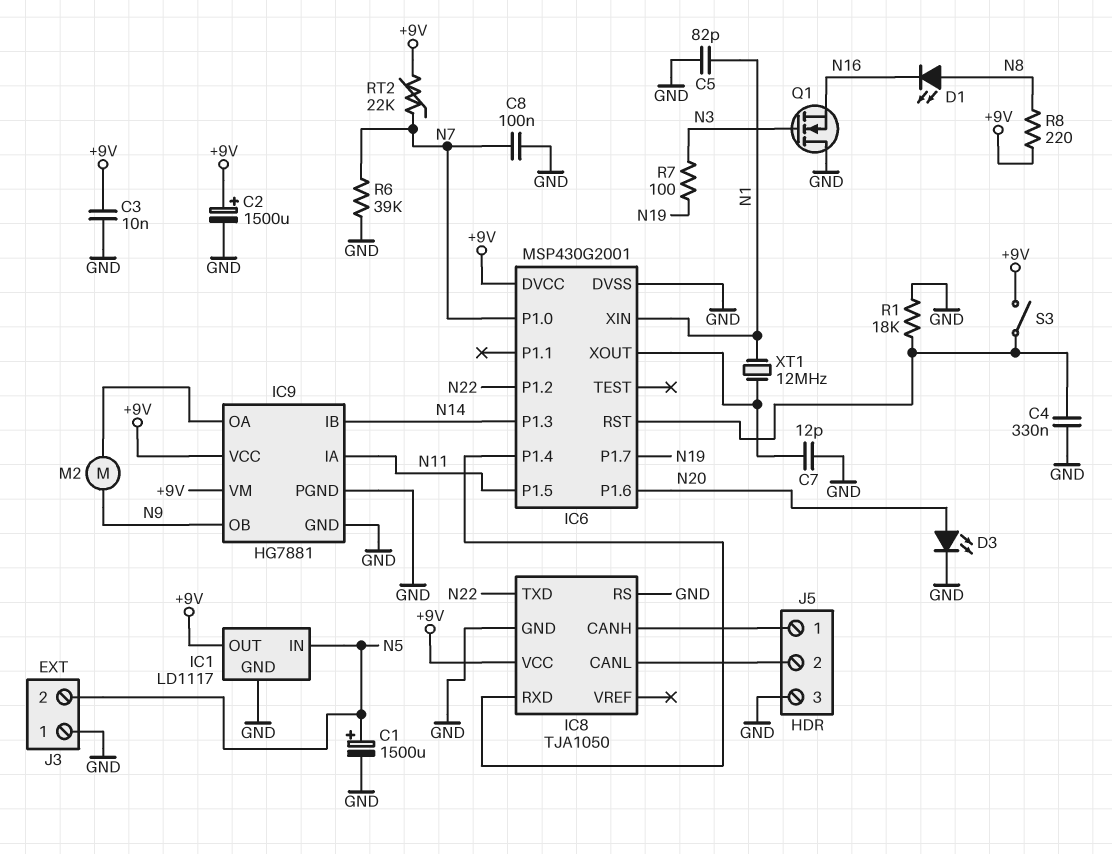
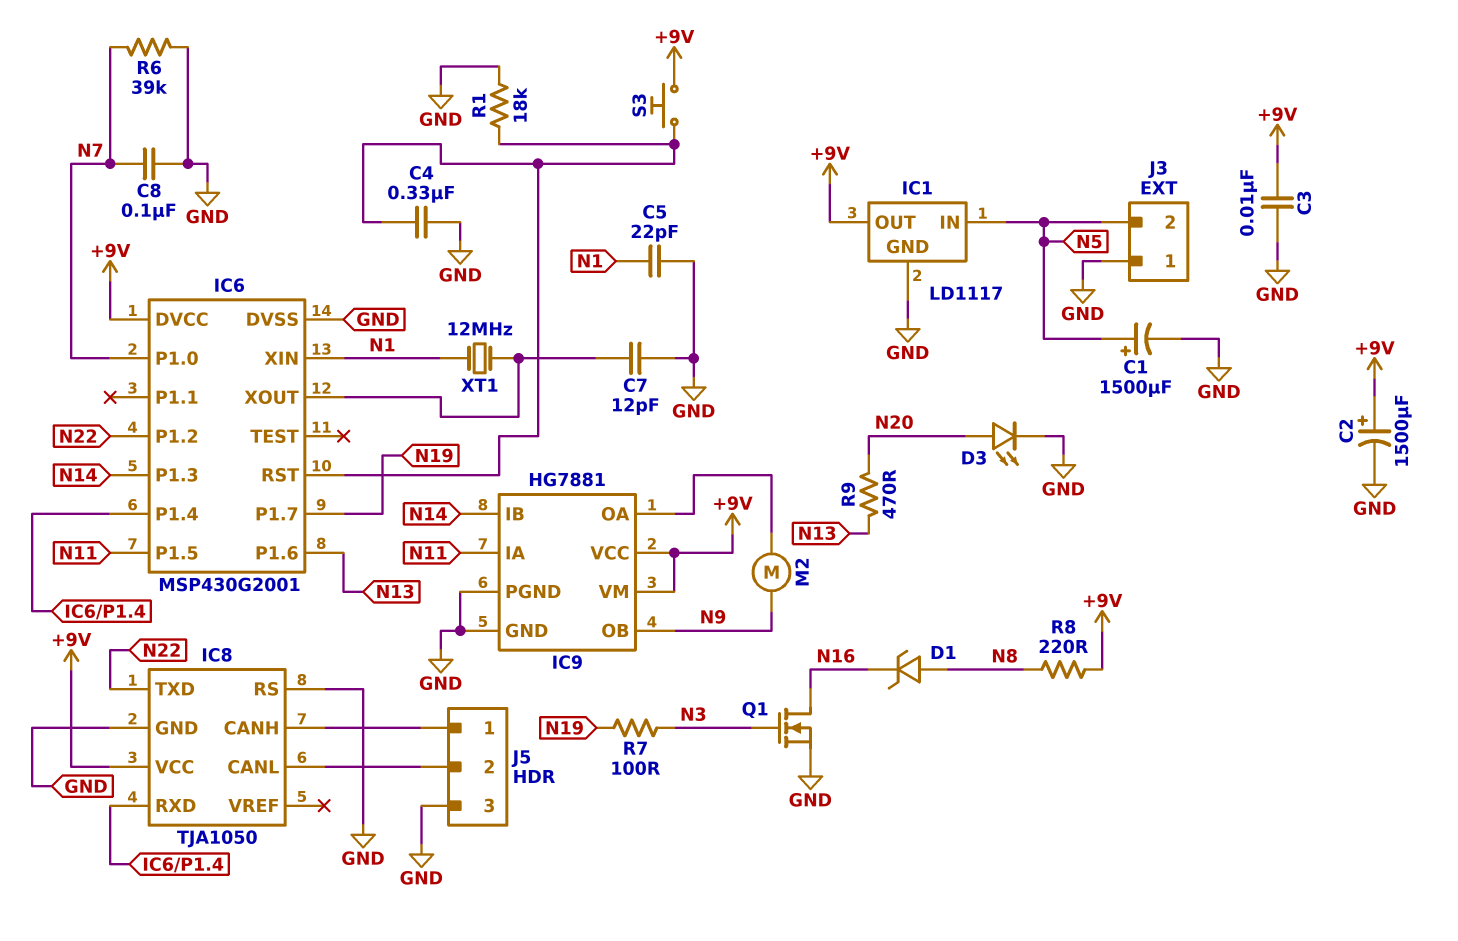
C5: 82pF (GND, N1) -> 22pF (GND, N1)
D1: LED (A N8, K N16) -> zener (A N8, K N16)
IC6 pin P1.6: N20 -> N13
Q1: NMOS (G N3, D GND, S N16) -> NMOS (G N3, D N16, S GND)
R9: none -> 470 (N13, N20)
RT2: 22k (+9V, N7) -> none
S3: switch (+9V, IC6/RST) -> button (+9V, IC6/RST)

